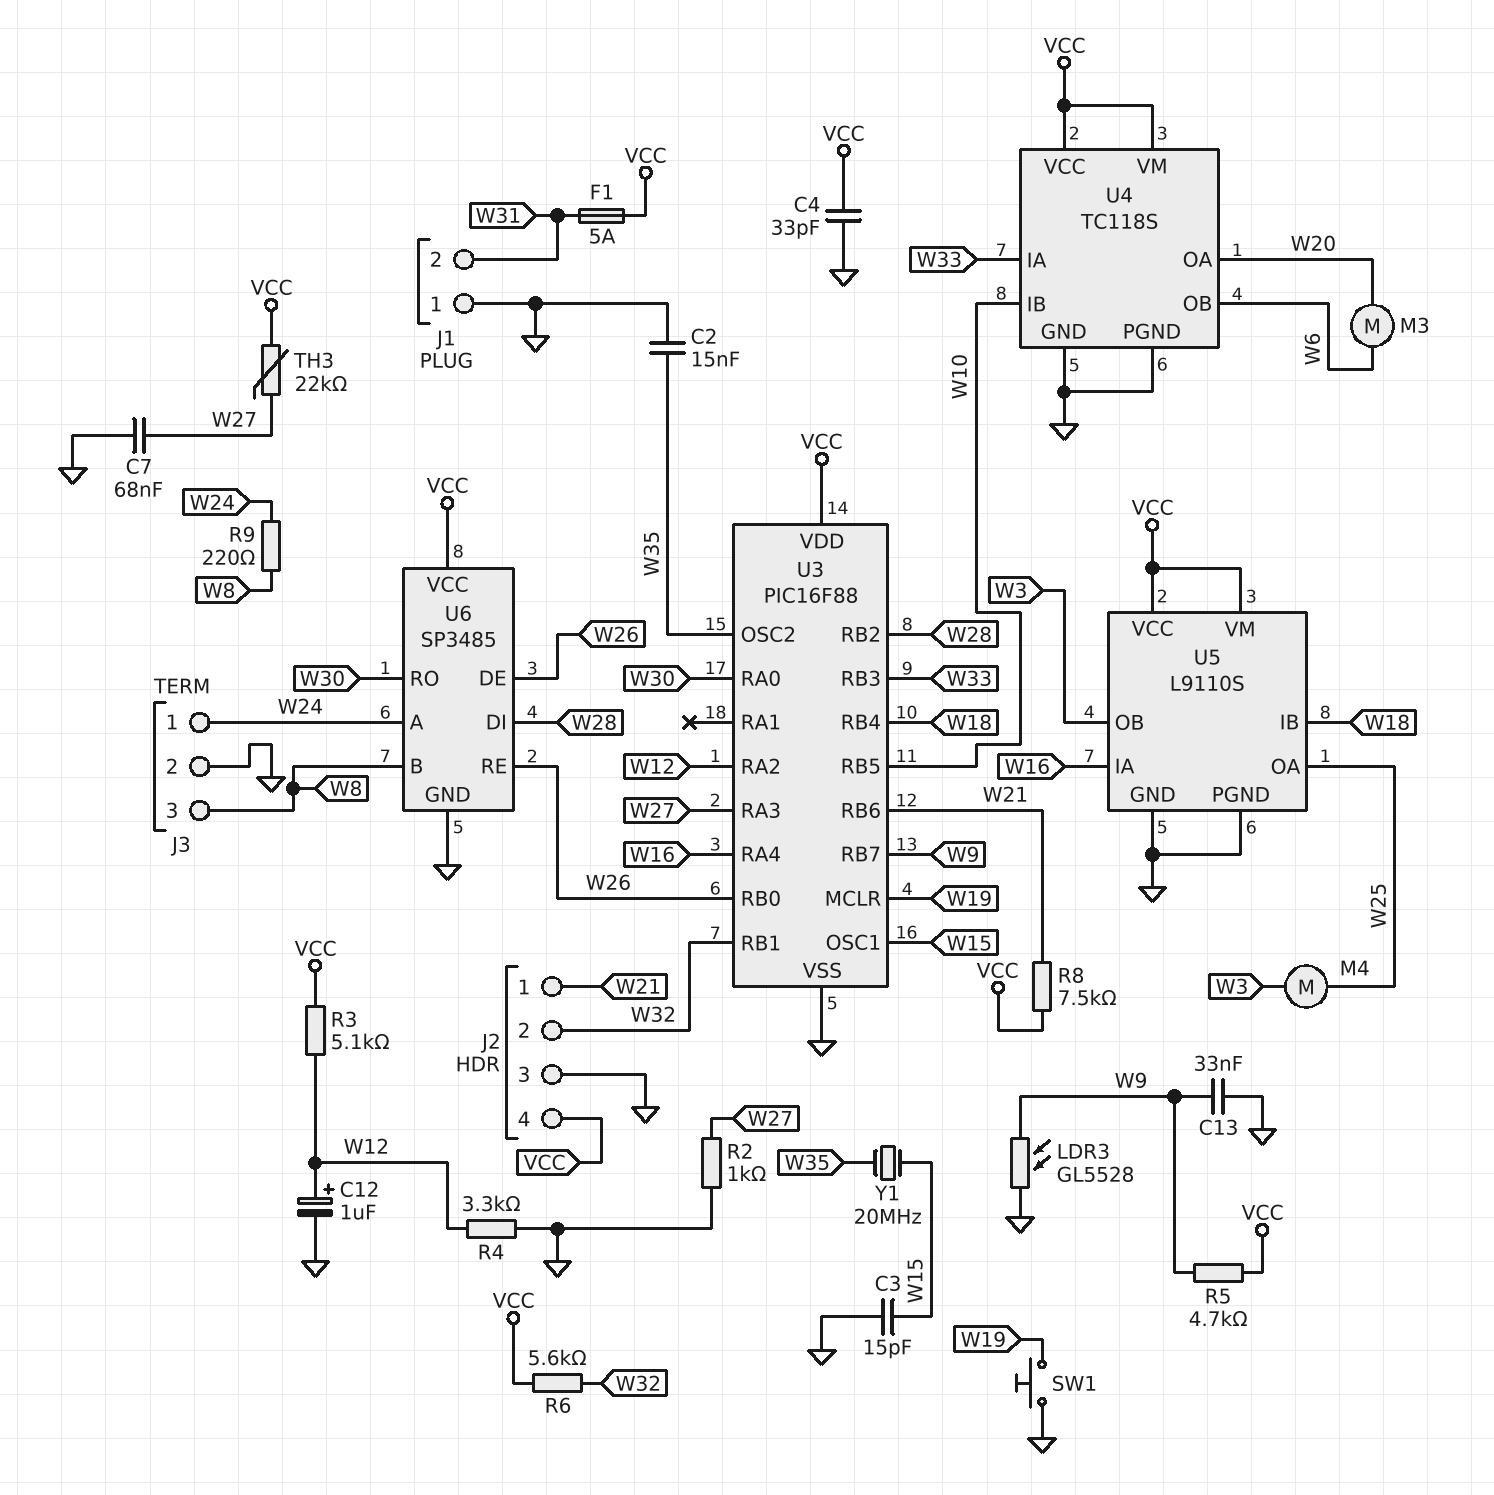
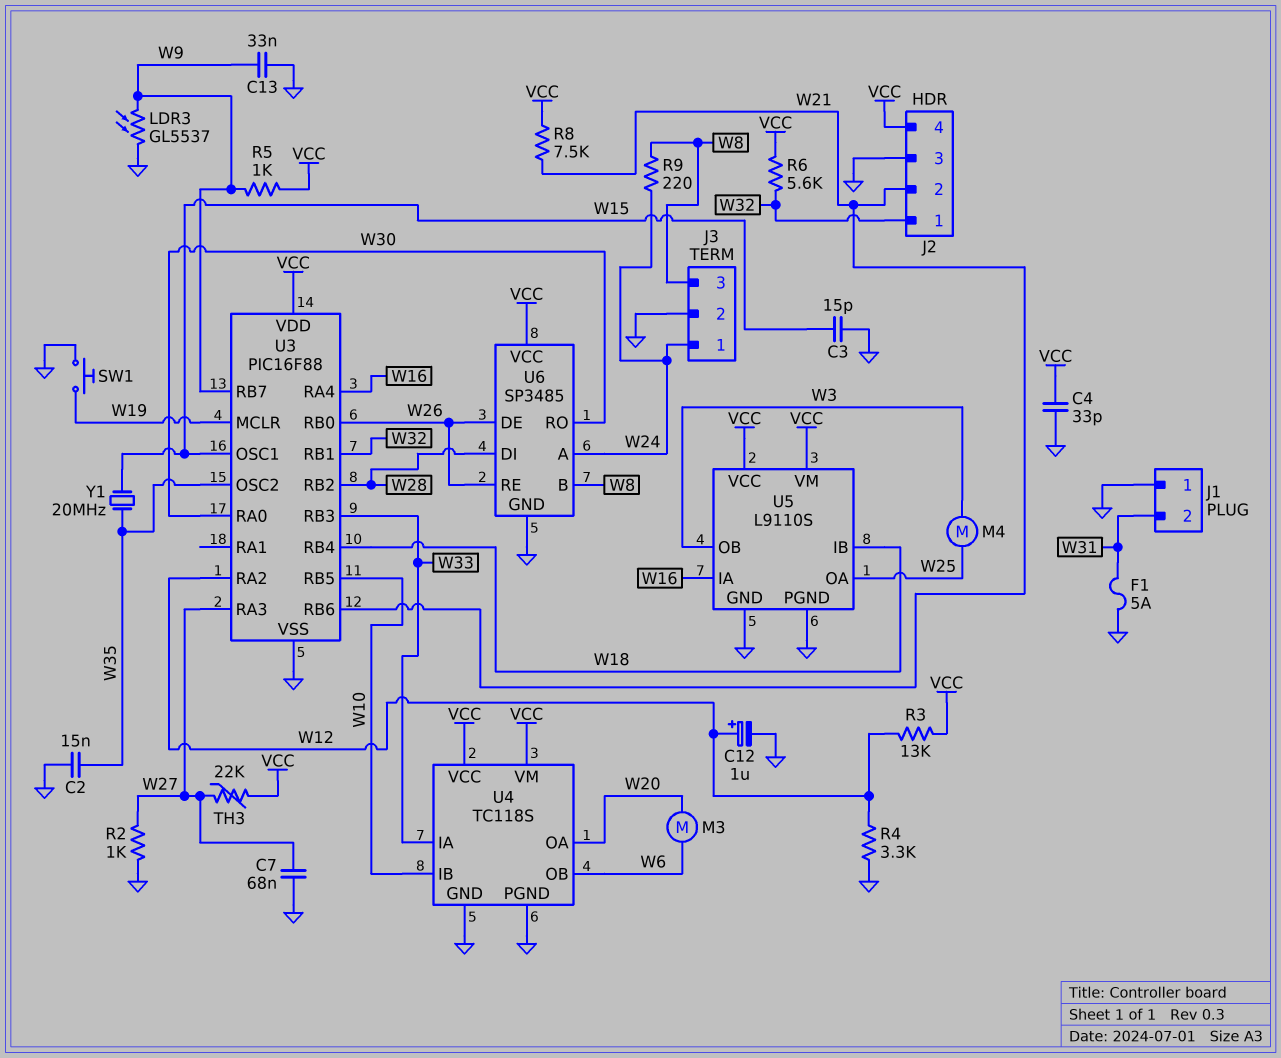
F1: 5A (VCC, W31) -> 5A (GND, W31)
J2 pin 1: W21 -> W32
J2 pin 2: W32 -> W21
LDR3: GL5528 (GND, W9) -> GL5537 (GND, W9)
R3: 5.1k (VCC, W12) -> 13k (VCC, W12)
R5: 4.7k (VCC, W9) -> 1k (VCC, W9)

